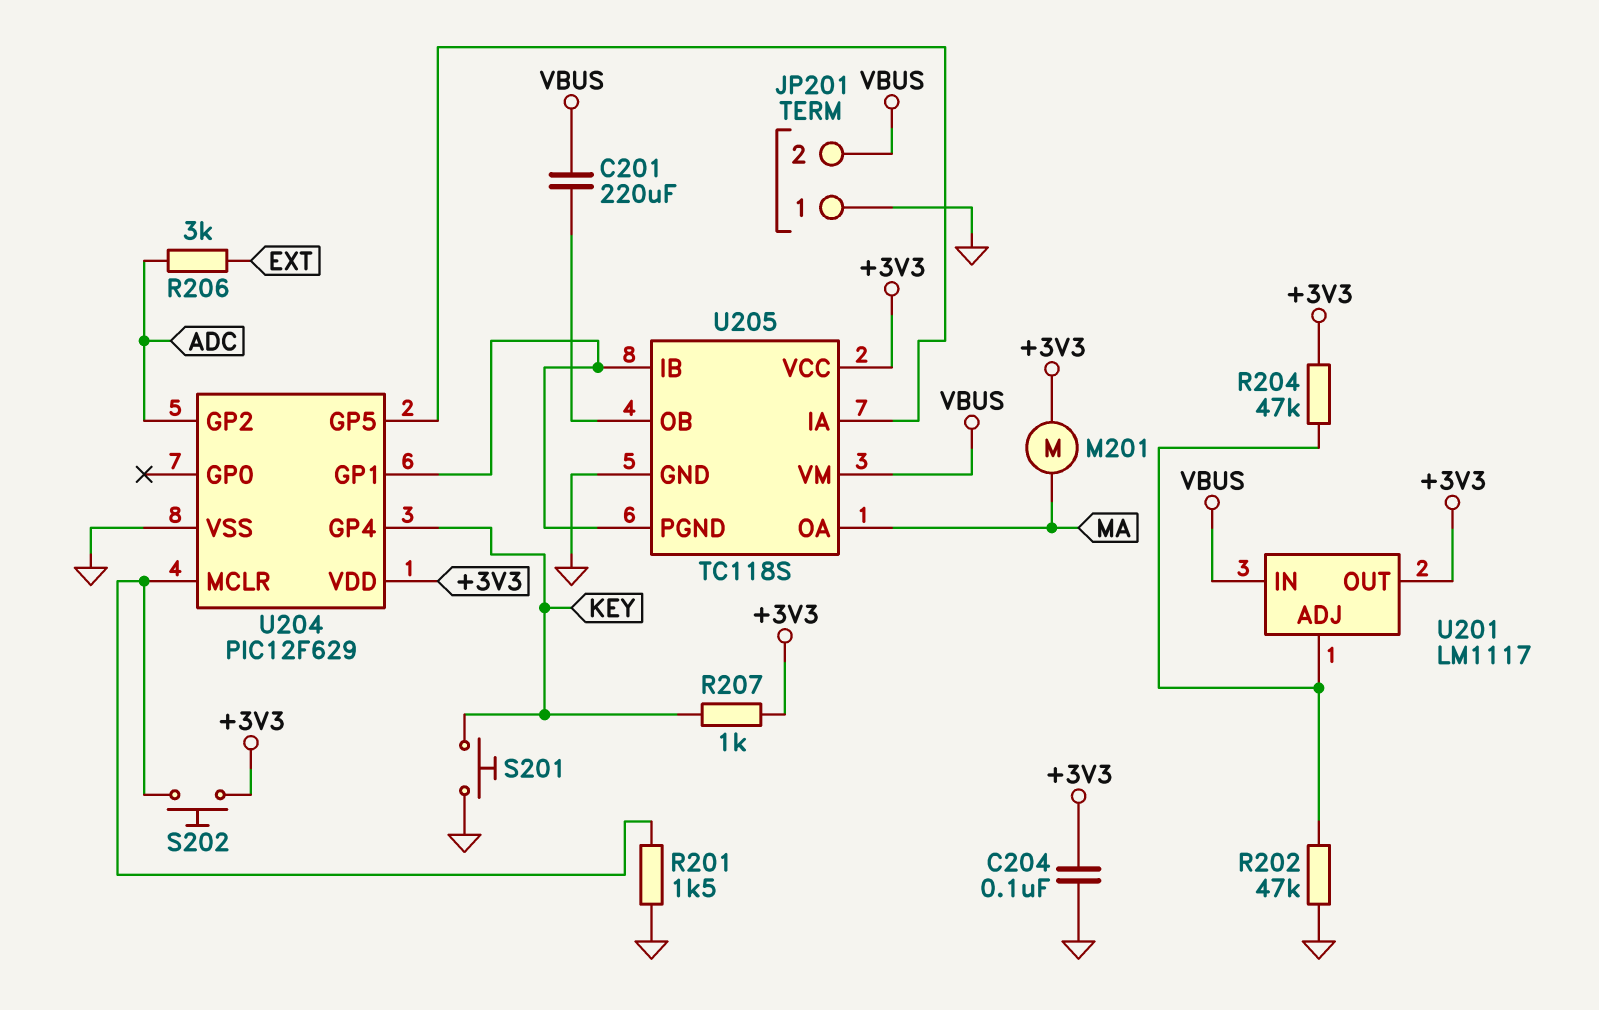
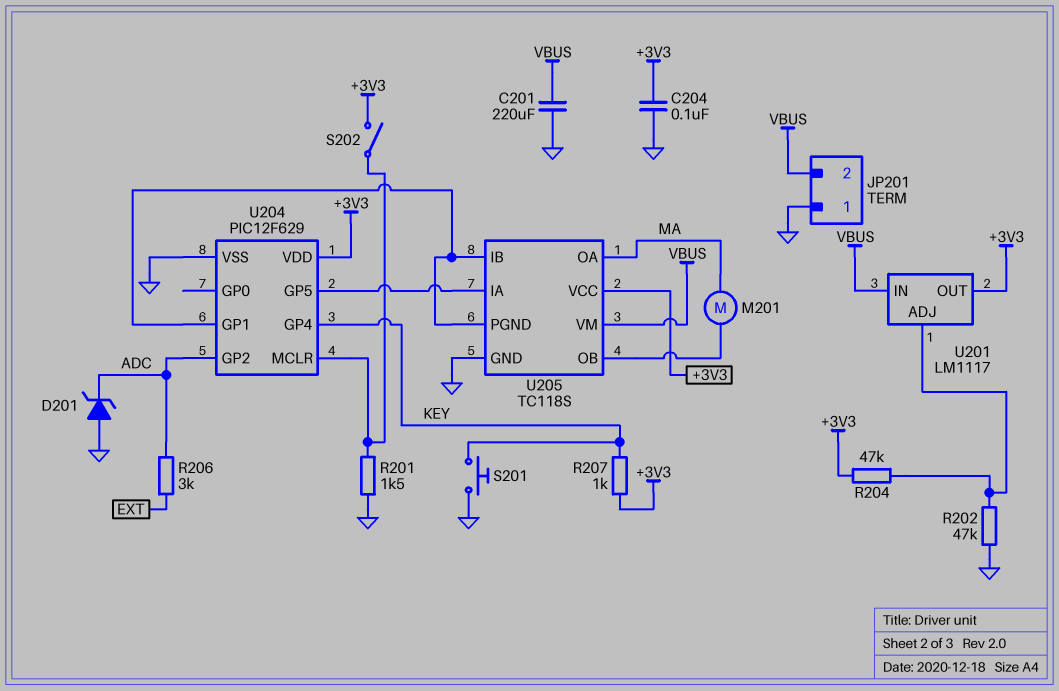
C201: 220uF (U205/OB, VBUS) -> 220uF (GND, VBUS)
D201: none -> zener (A GND, K ADC)
M201: motor (+3V3, MA) -> motor (MA, U205/OB)
S202: button (+3V3, U204/MCLR) -> switch (+3V3, U204/MCLR)

